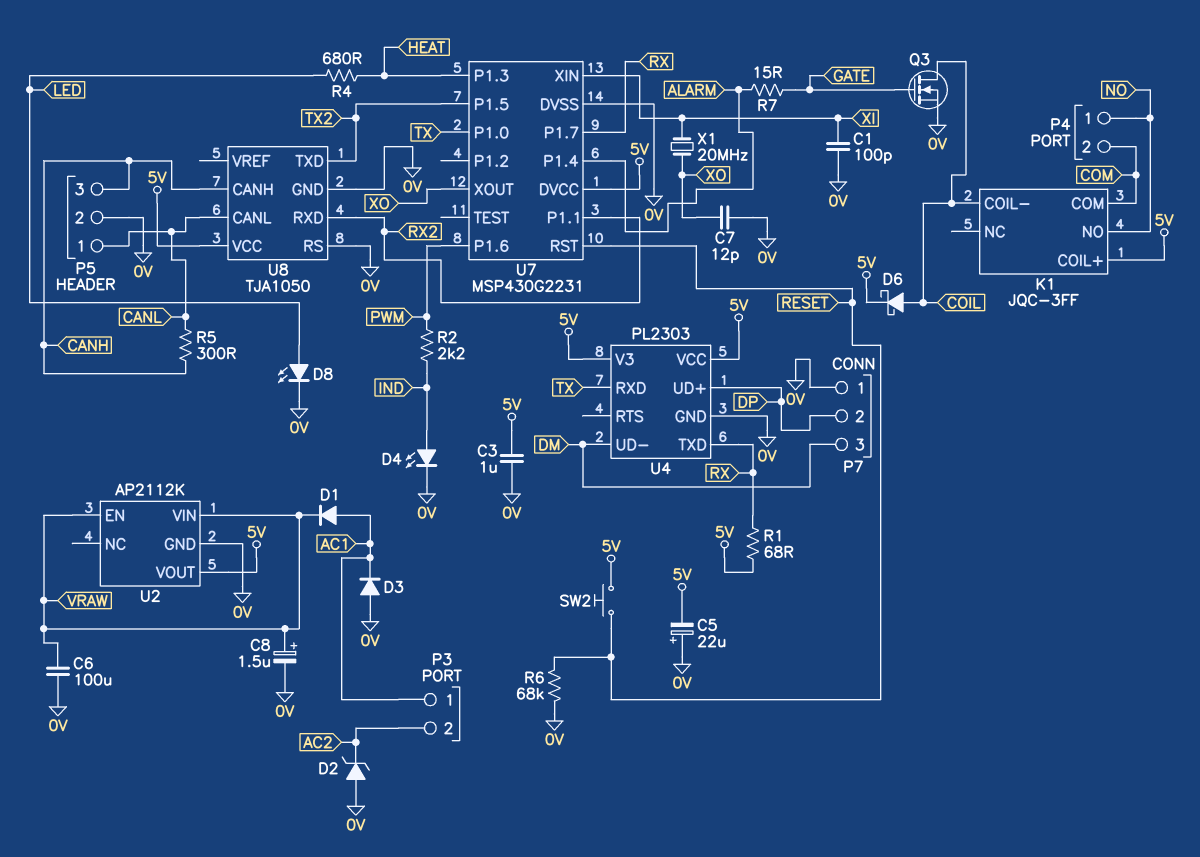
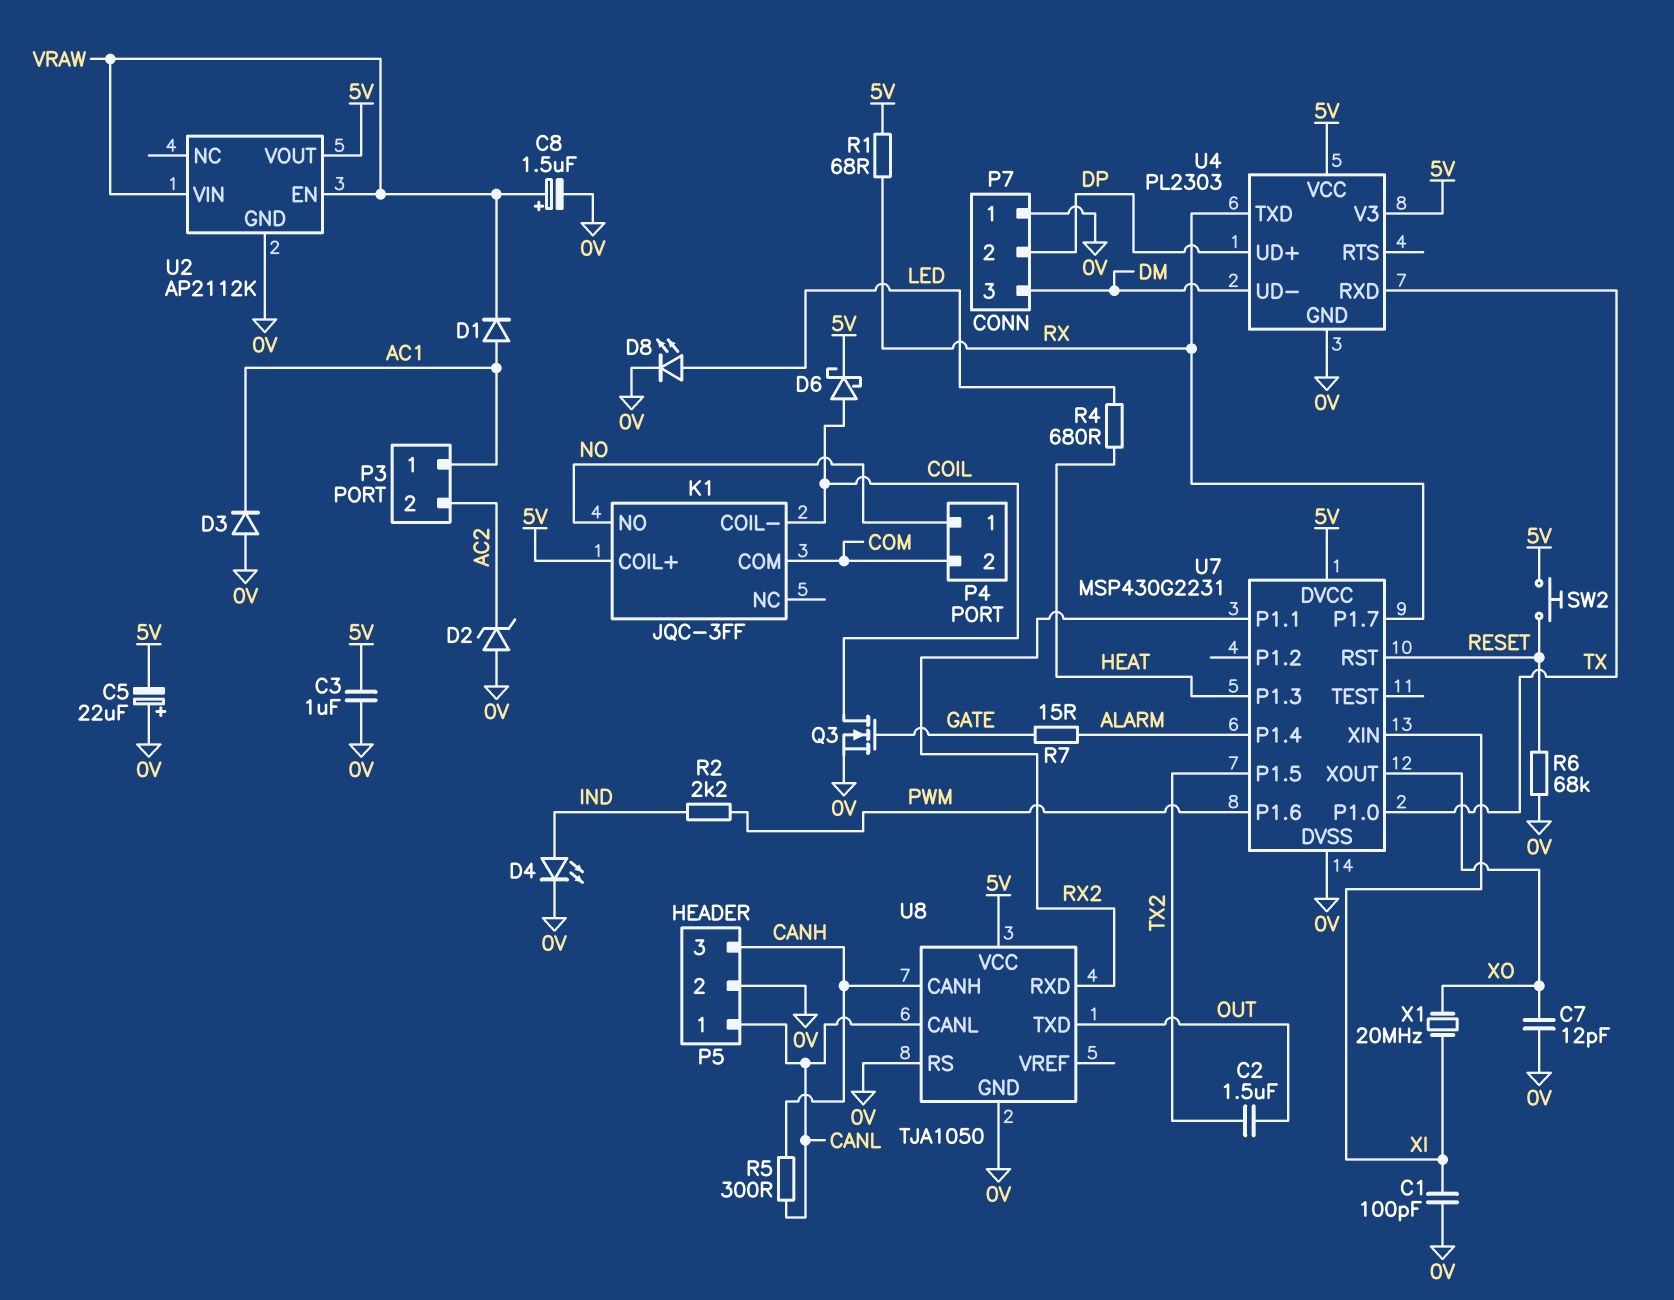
C2: none -> 1.5uF (OUT, TX2)
C6: 100uF (0V, VRAW) -> none
U8 pin TXD: TX2 -> OUT

